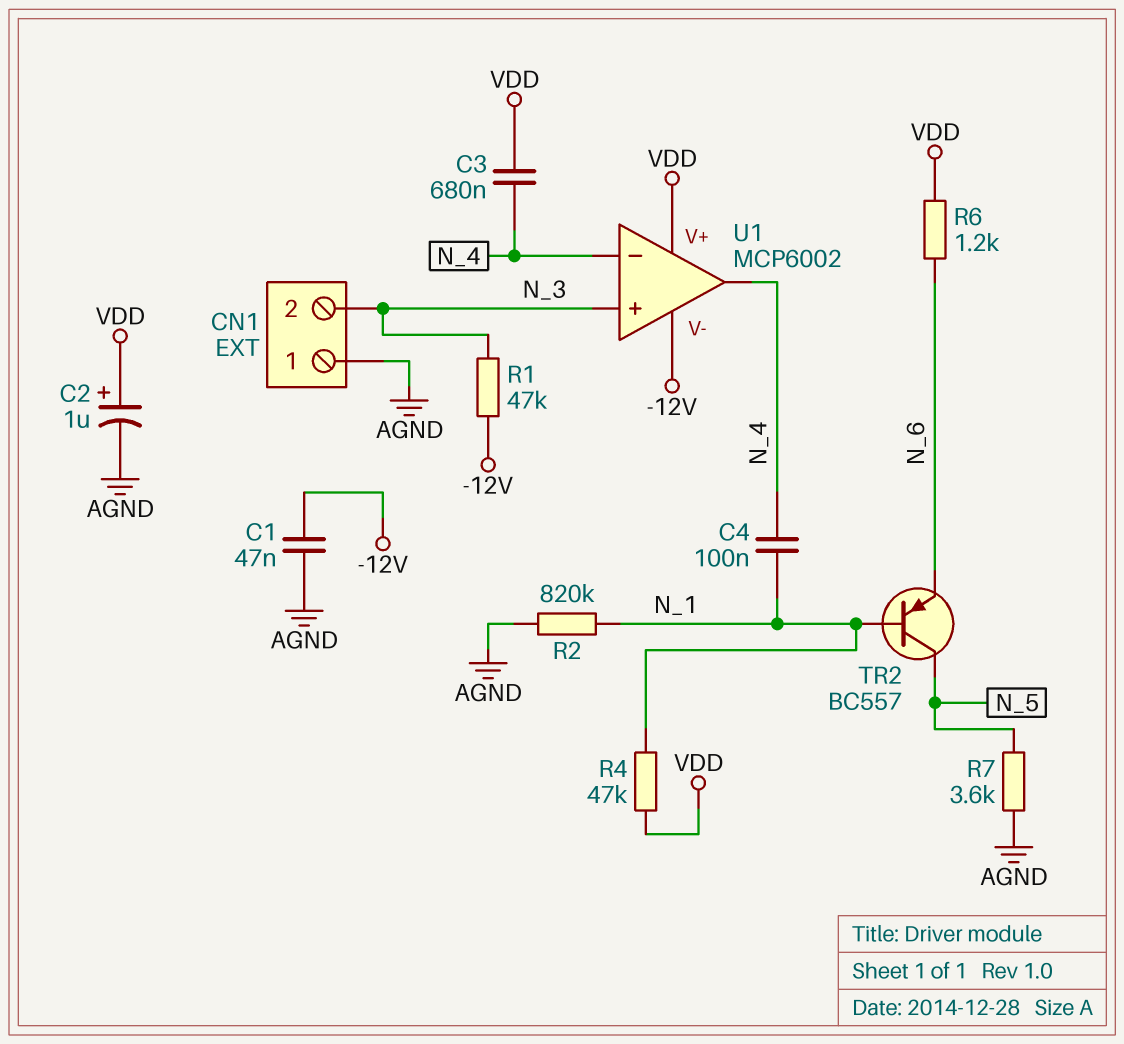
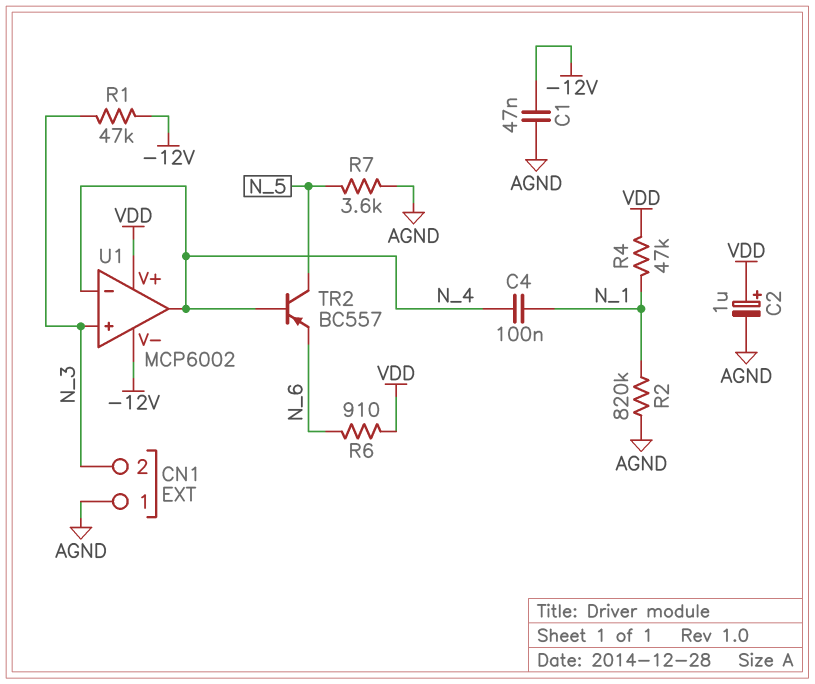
C3: 680nF (N_4, VDD) -> none
R6: 1.2k (N_6, VDD) -> 910 (N_6, VDD)
TR2: PNP BC557 (B N_1, C N_5, E N_6) -> PNP BC557 (B N_4, C N_5, E N_6)

